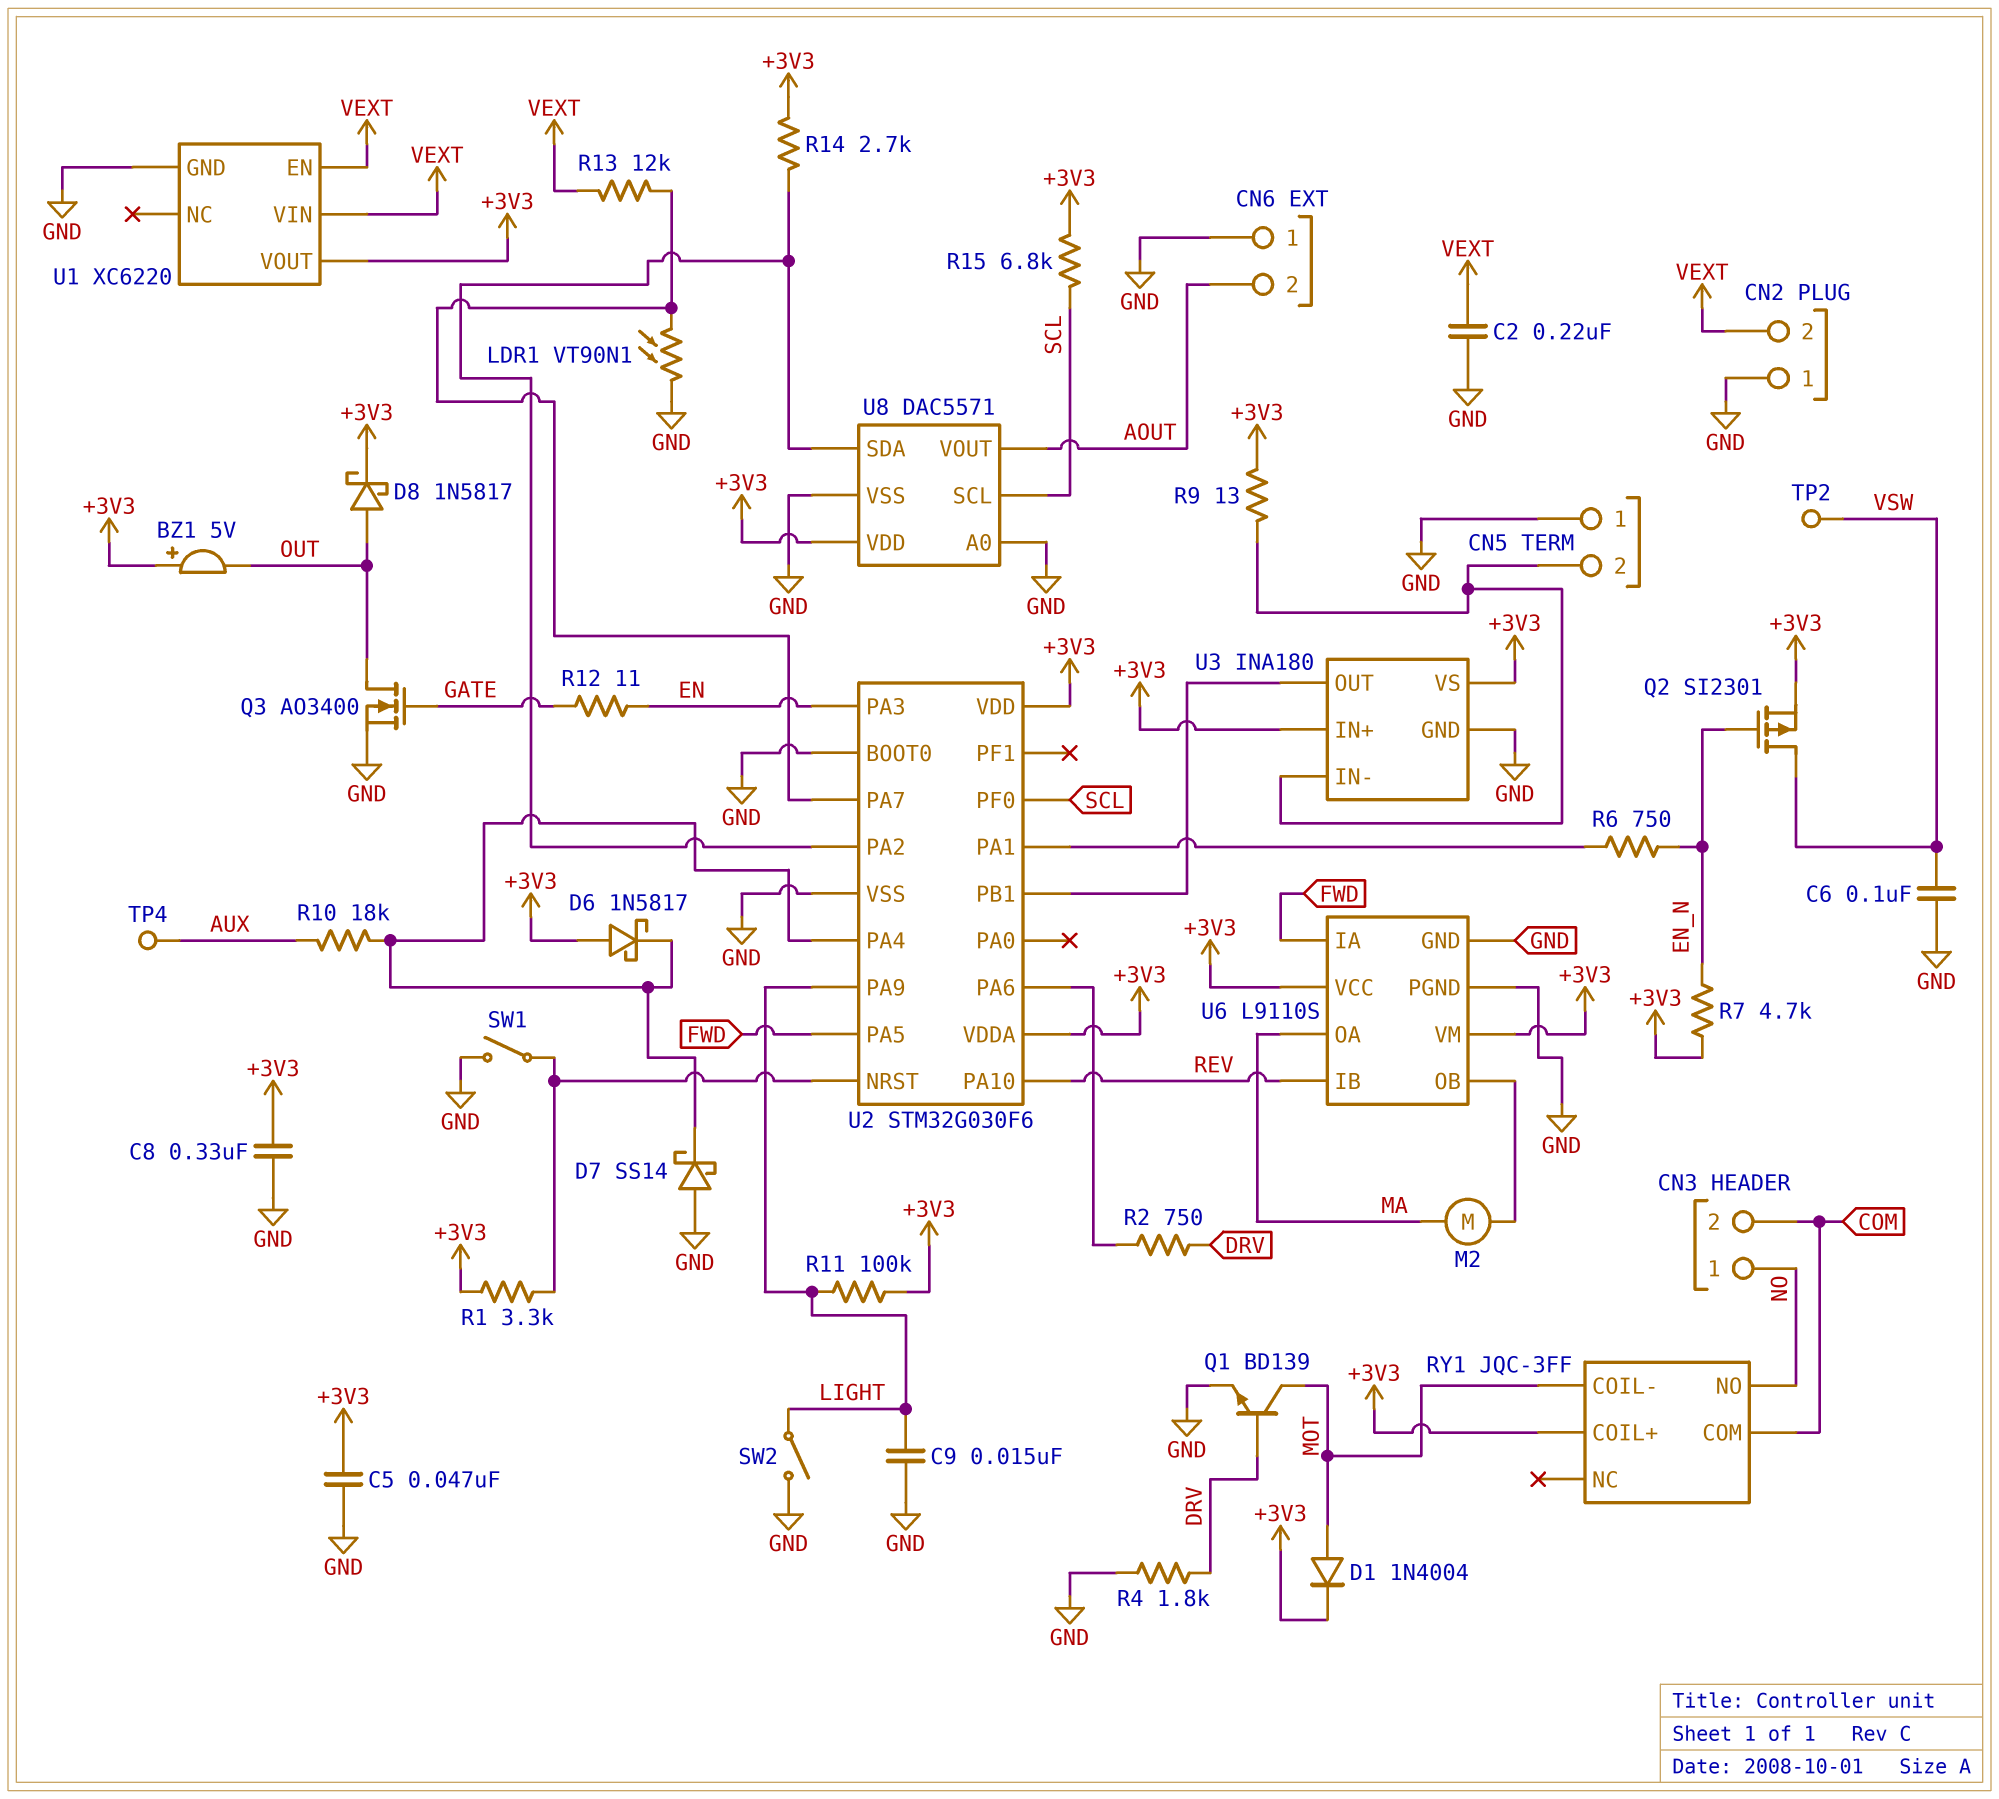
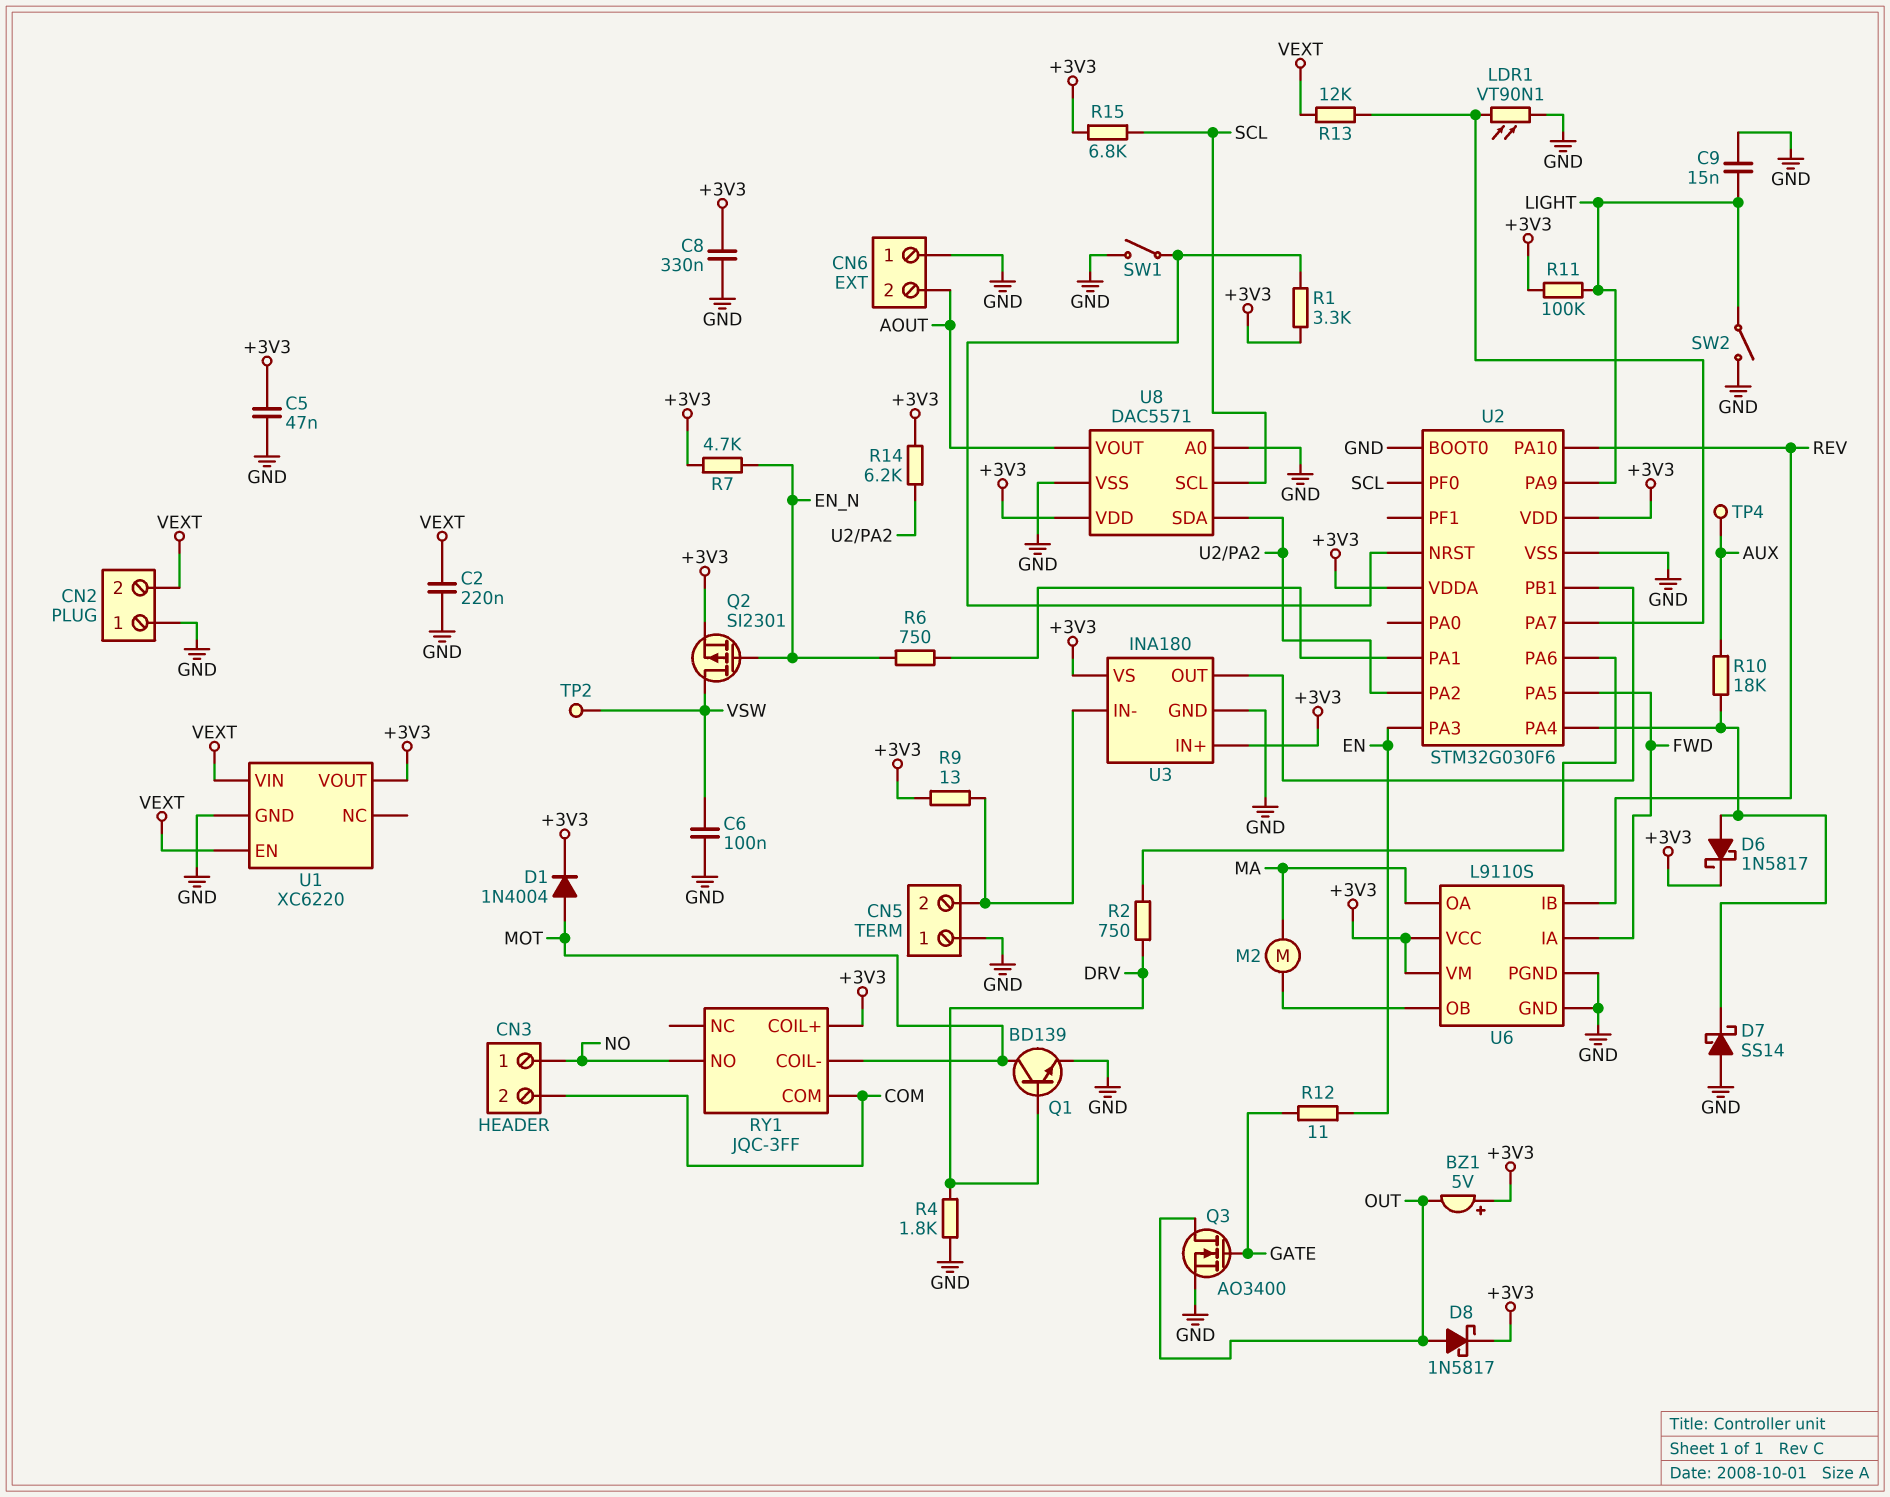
D6: schottky 1N5817 (A +3V3, K U2/PA4) -> schottky 1N5817 (A U2/PA4, K +3V3)
R14: 2.7k (+3V3, U2/PA2) -> 6.2k (+3V3, U2/PA2)

